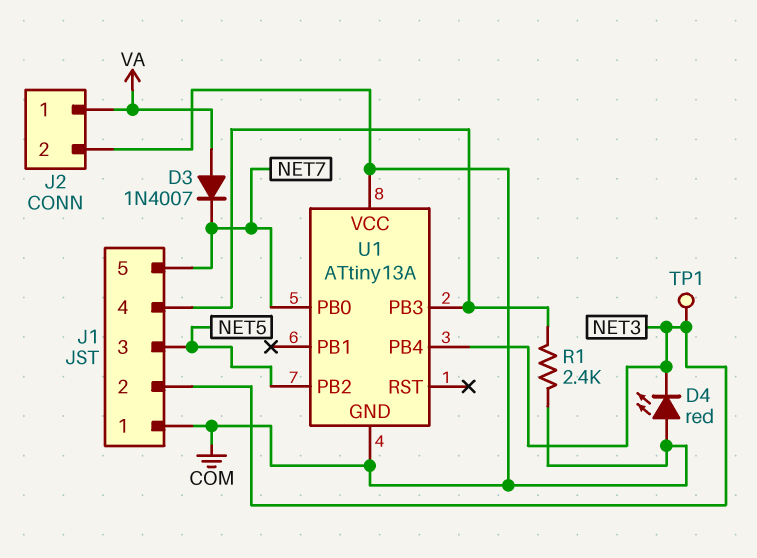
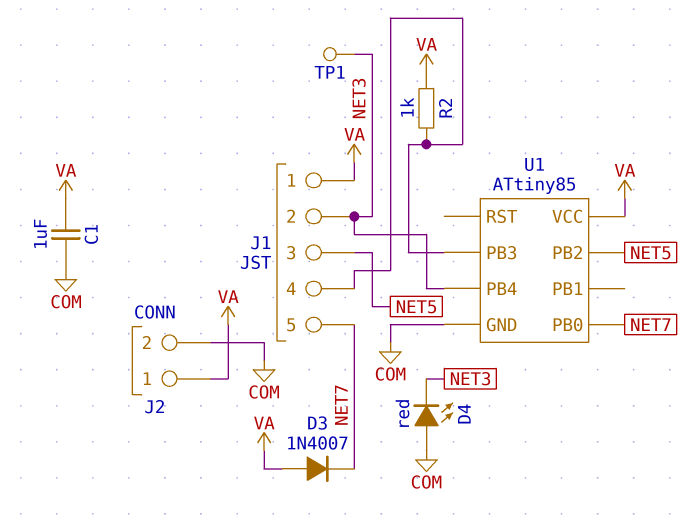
C1: none -> 1uF (COM, VA)
J1 pin 1: COM -> VA
R1: 2.4k (COM, J1/4) -> none
R2: none -> 1k (J1/4, VA)
U1: ATtiny13A -> ATtiny85
U1 pin VCC: COM -> VA

